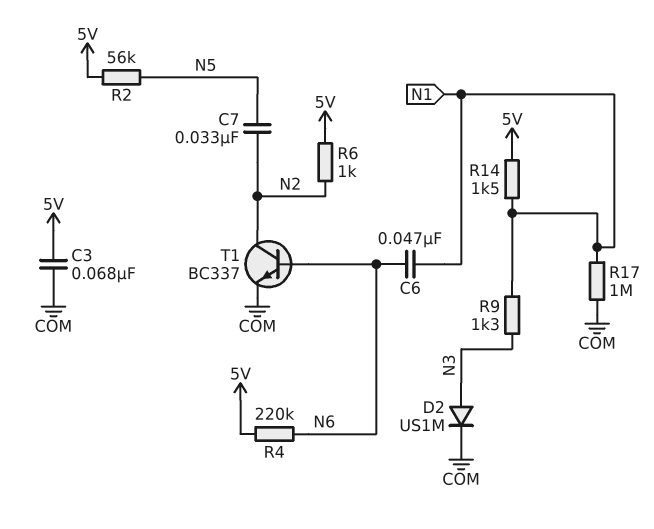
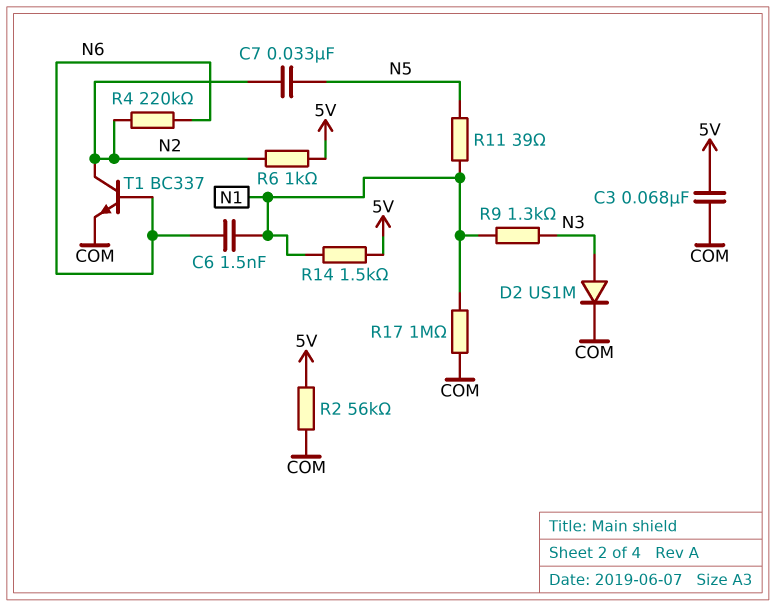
C6: 47nF (N1, N6) -> 1.5nF (N1, N6)
R2: 56k (5V, N5) -> 56k (5V, COM)
R4: 220k (5V, N6) -> 220k (N2, N6)
R11: none -> 39 (N1, N5)

